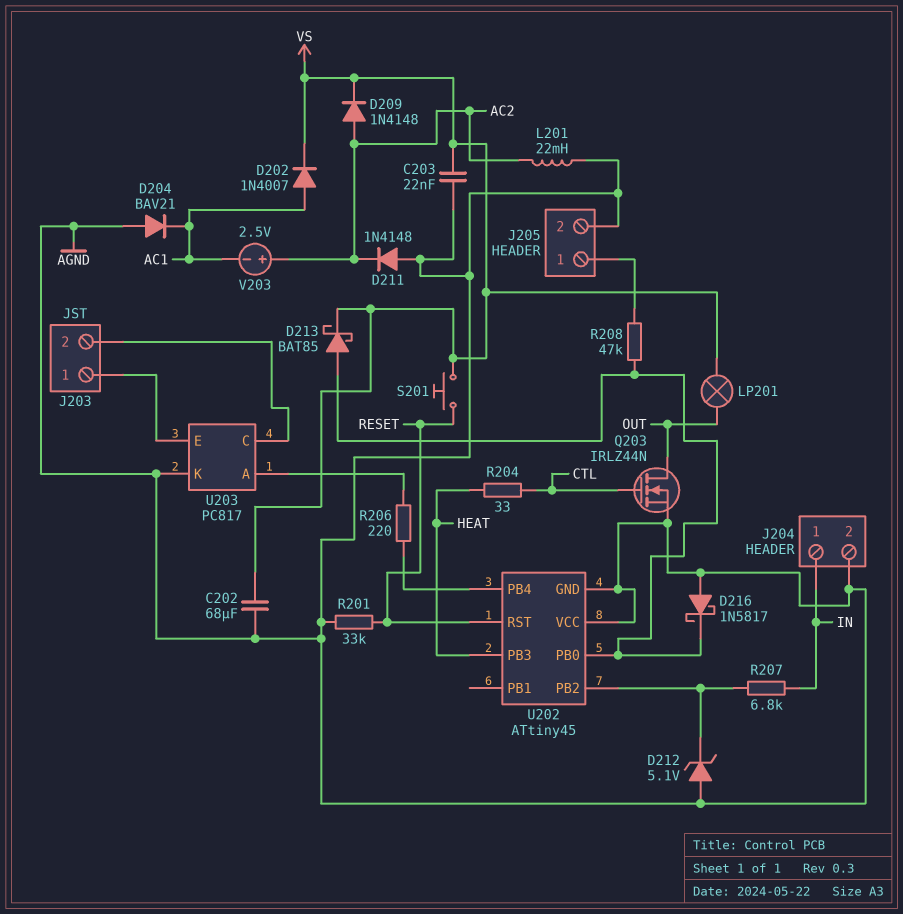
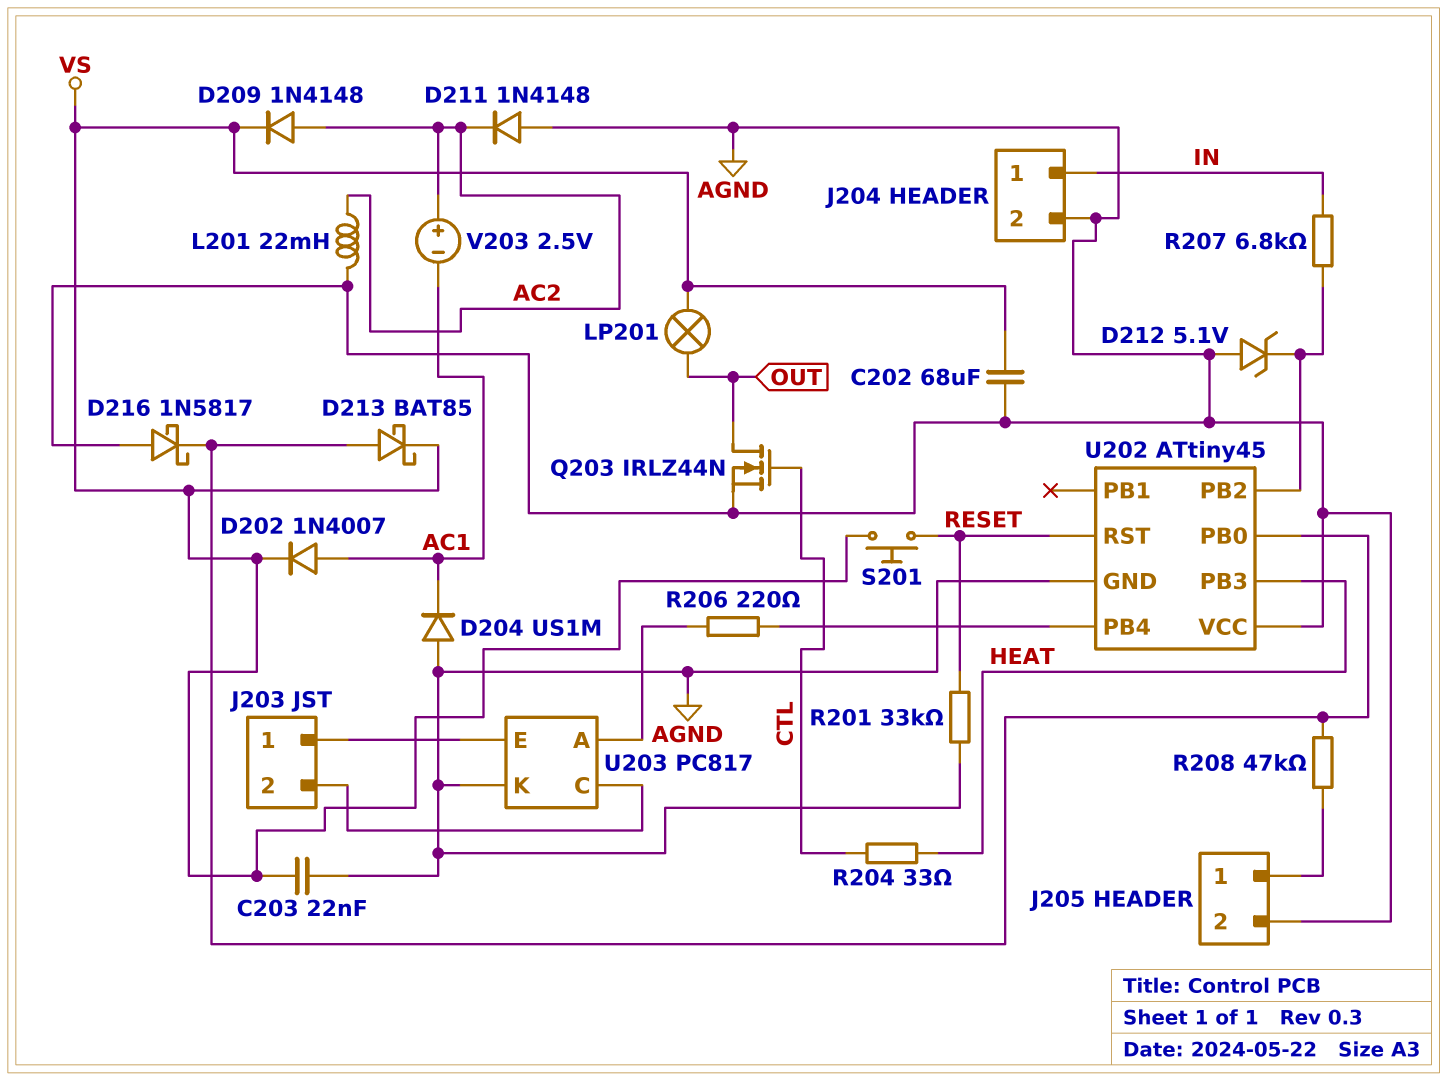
D204: diode BAV21 (A AGND, K AC1) -> diode US1M (A AGND, K AC1)

